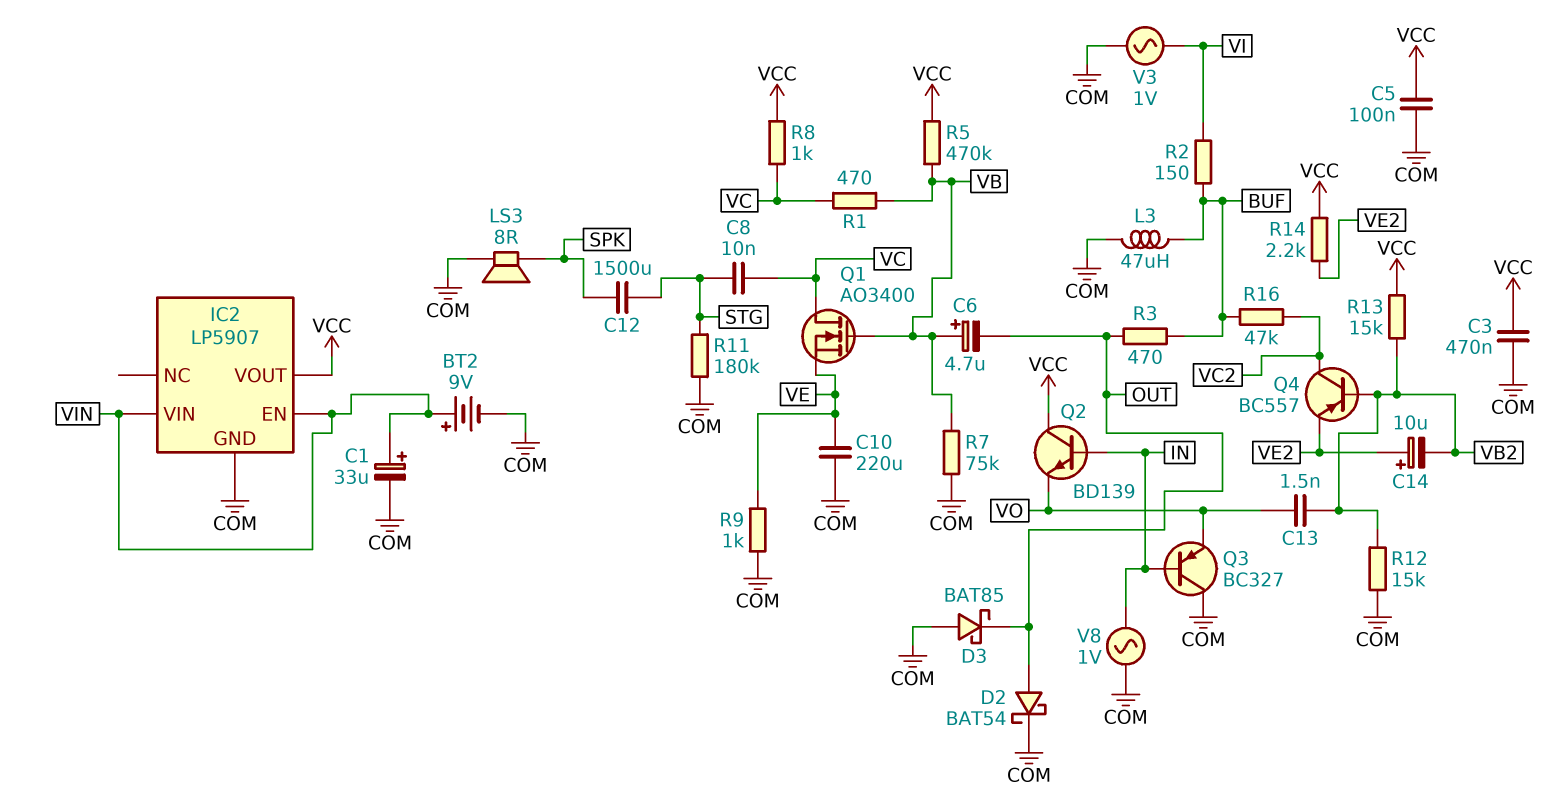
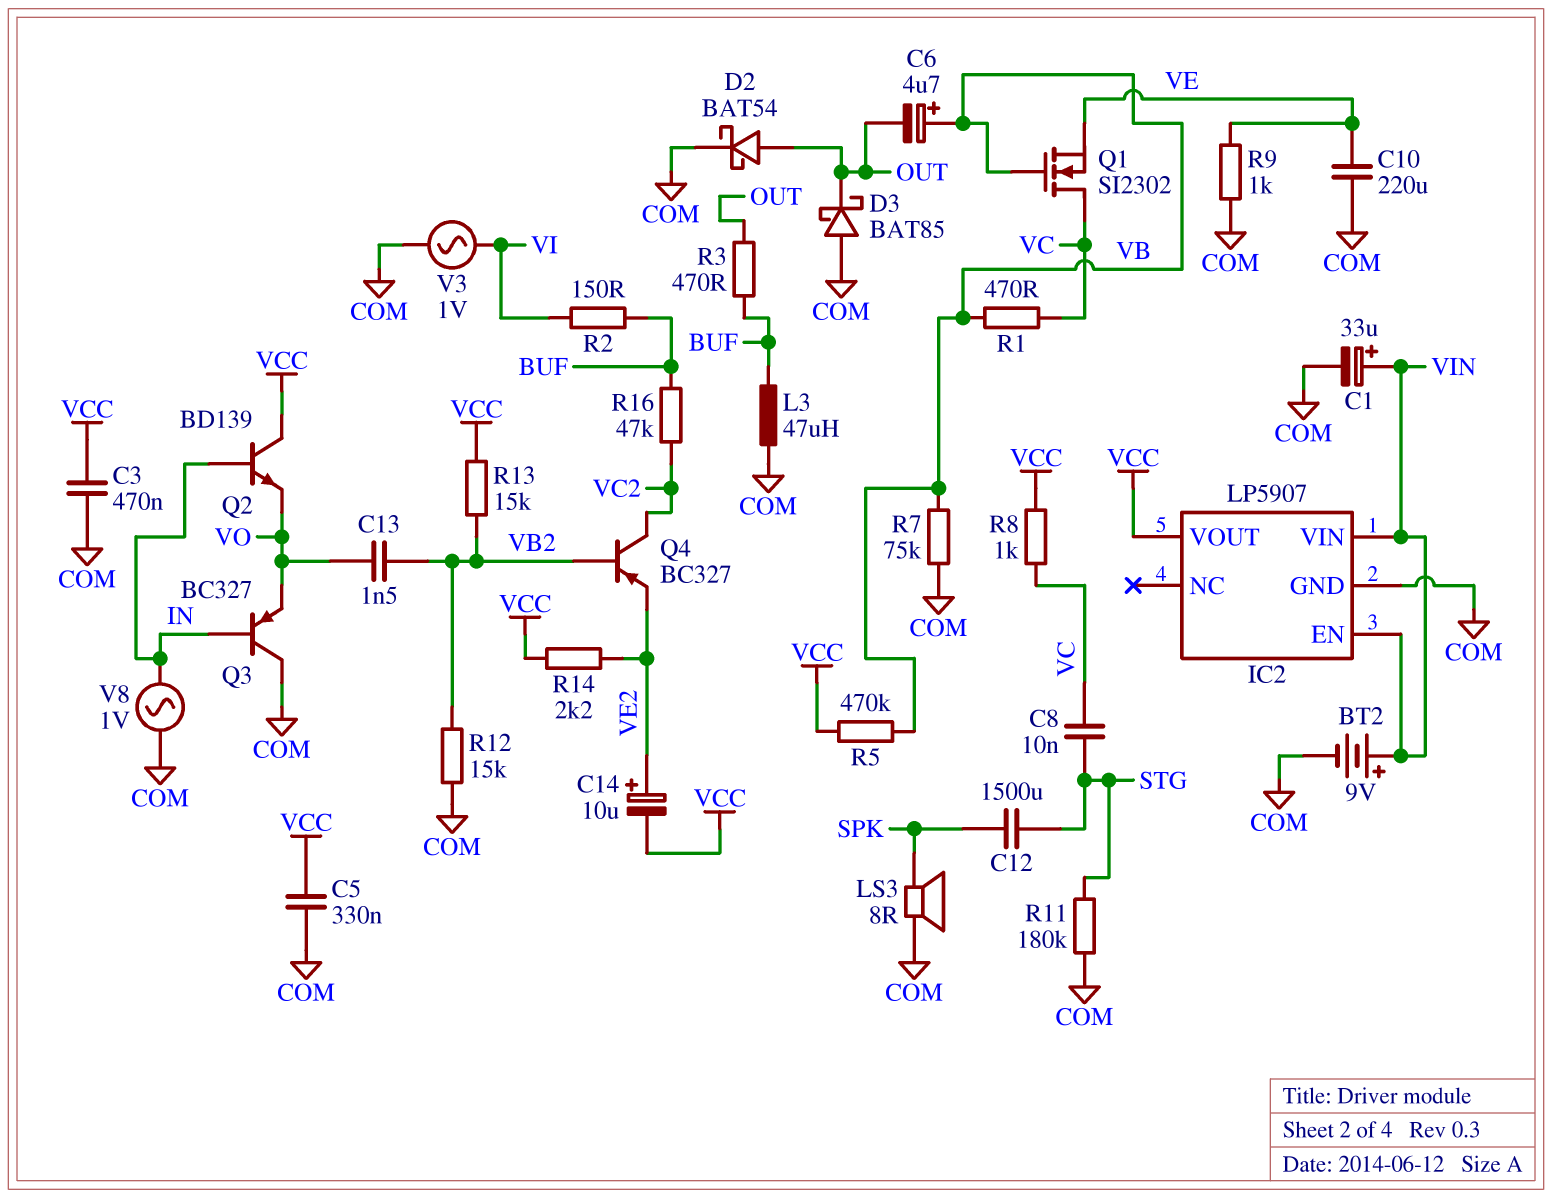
C5: 100nF (COM, VCC) -> 330nF (COM, VCC)
C14: 10uF (plus VE2, minus VB2) -> 10uF (plus VE2, minus VCC)
Q1: NMOS AO3400 (G VB, D VC, S VE) -> NMOS SI2302 (G VB, D VC, S VE)
Q4: PNP BC557 (B VB2, C VC2, E VE2) -> PNP BC327 (B VB2, C VC2, E VE2)

